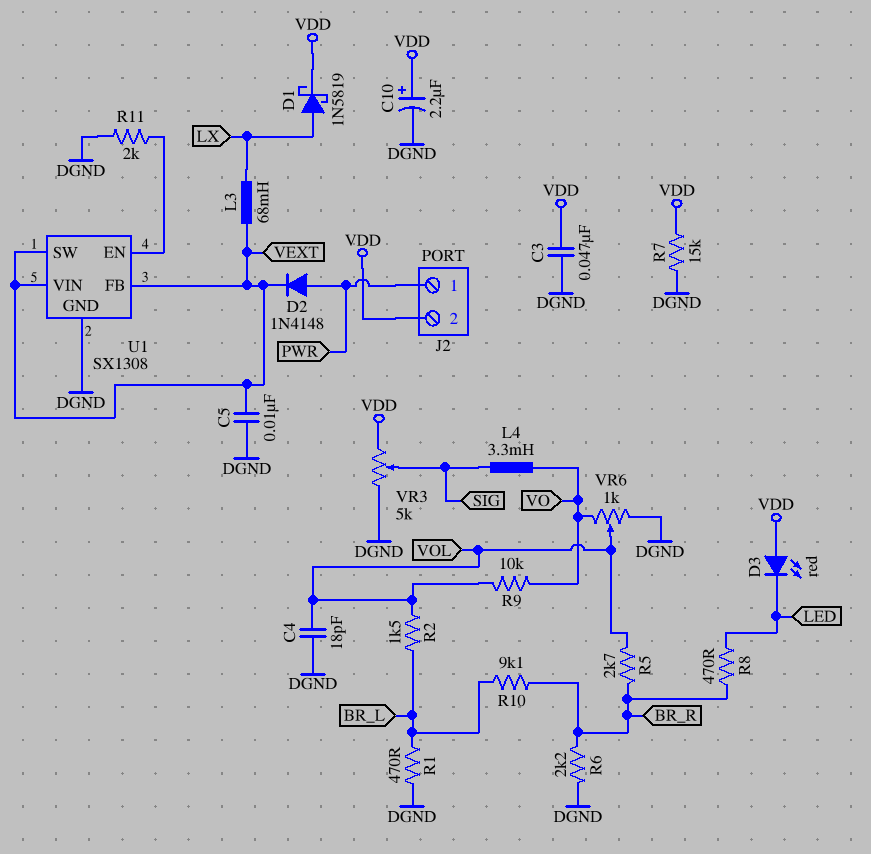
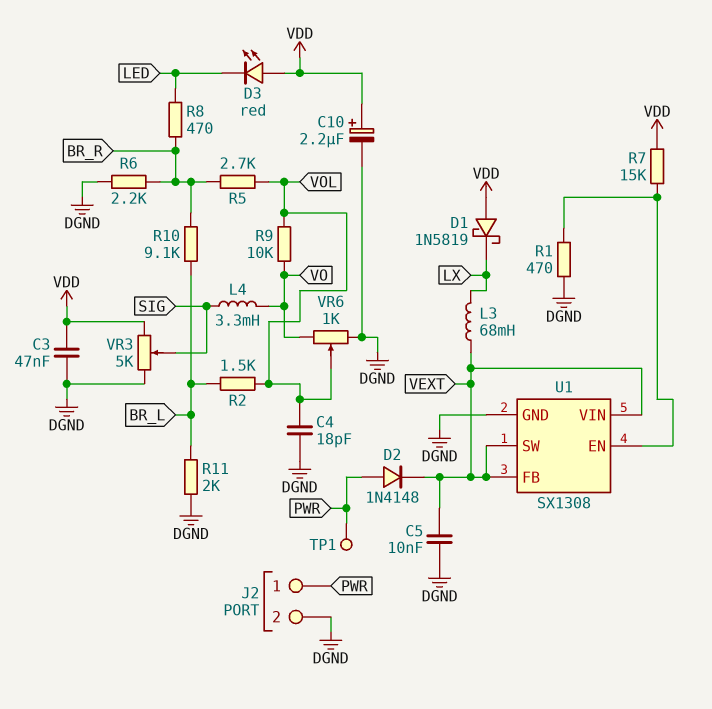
D1: schottky 1N5819 (A LX, K VDD) -> schottky 1N5819 (A VDD, K LX)
J2 pin 2: VDD -> DGND
R1: 470 (BR_L, DGND) -> 470 (DGND, U1/EN)
R7: 15k (DGND, VDD) -> 15k (U1/EN, VDD)
R11: 2k (DGND, U1/EN) -> 2k (BR_L, DGND)
TP1: none -> test point (PWR)

